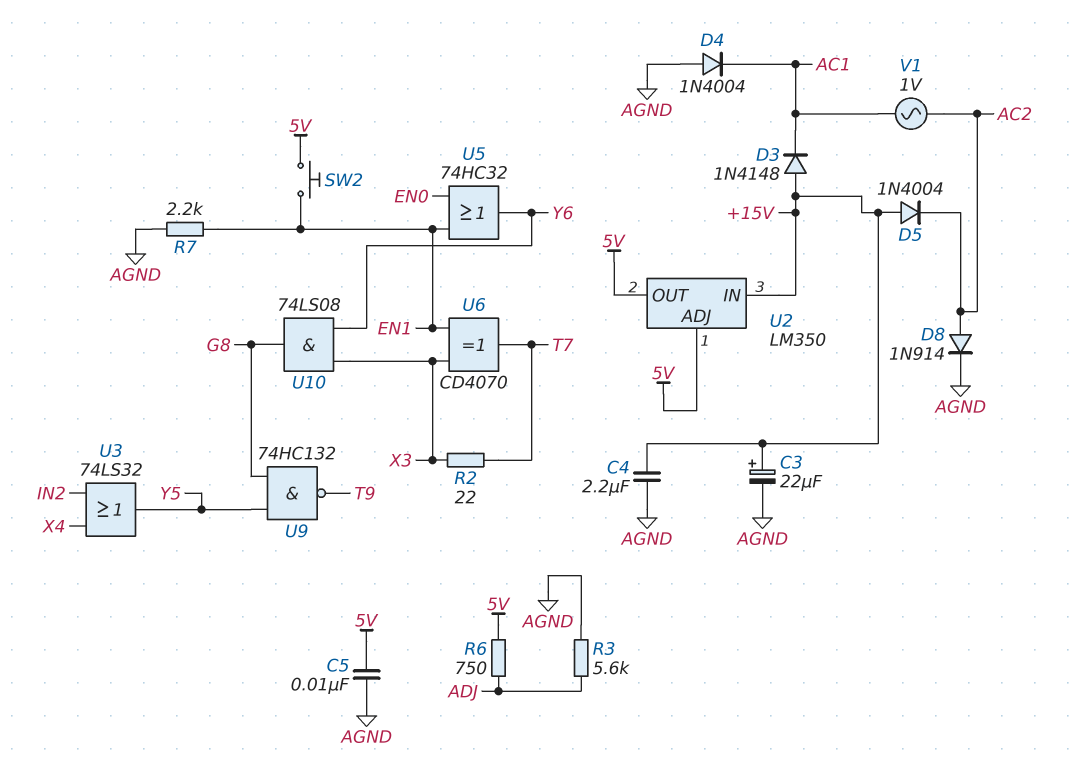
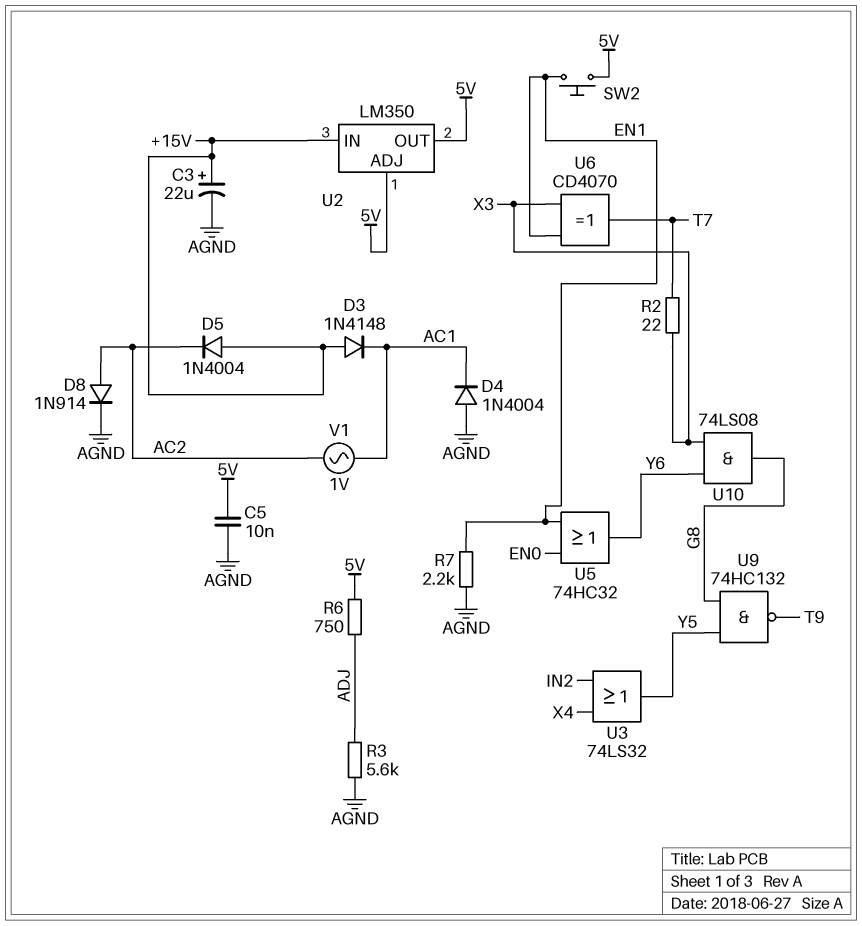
C4: 2.2uF (+15V, AGND) -> none

